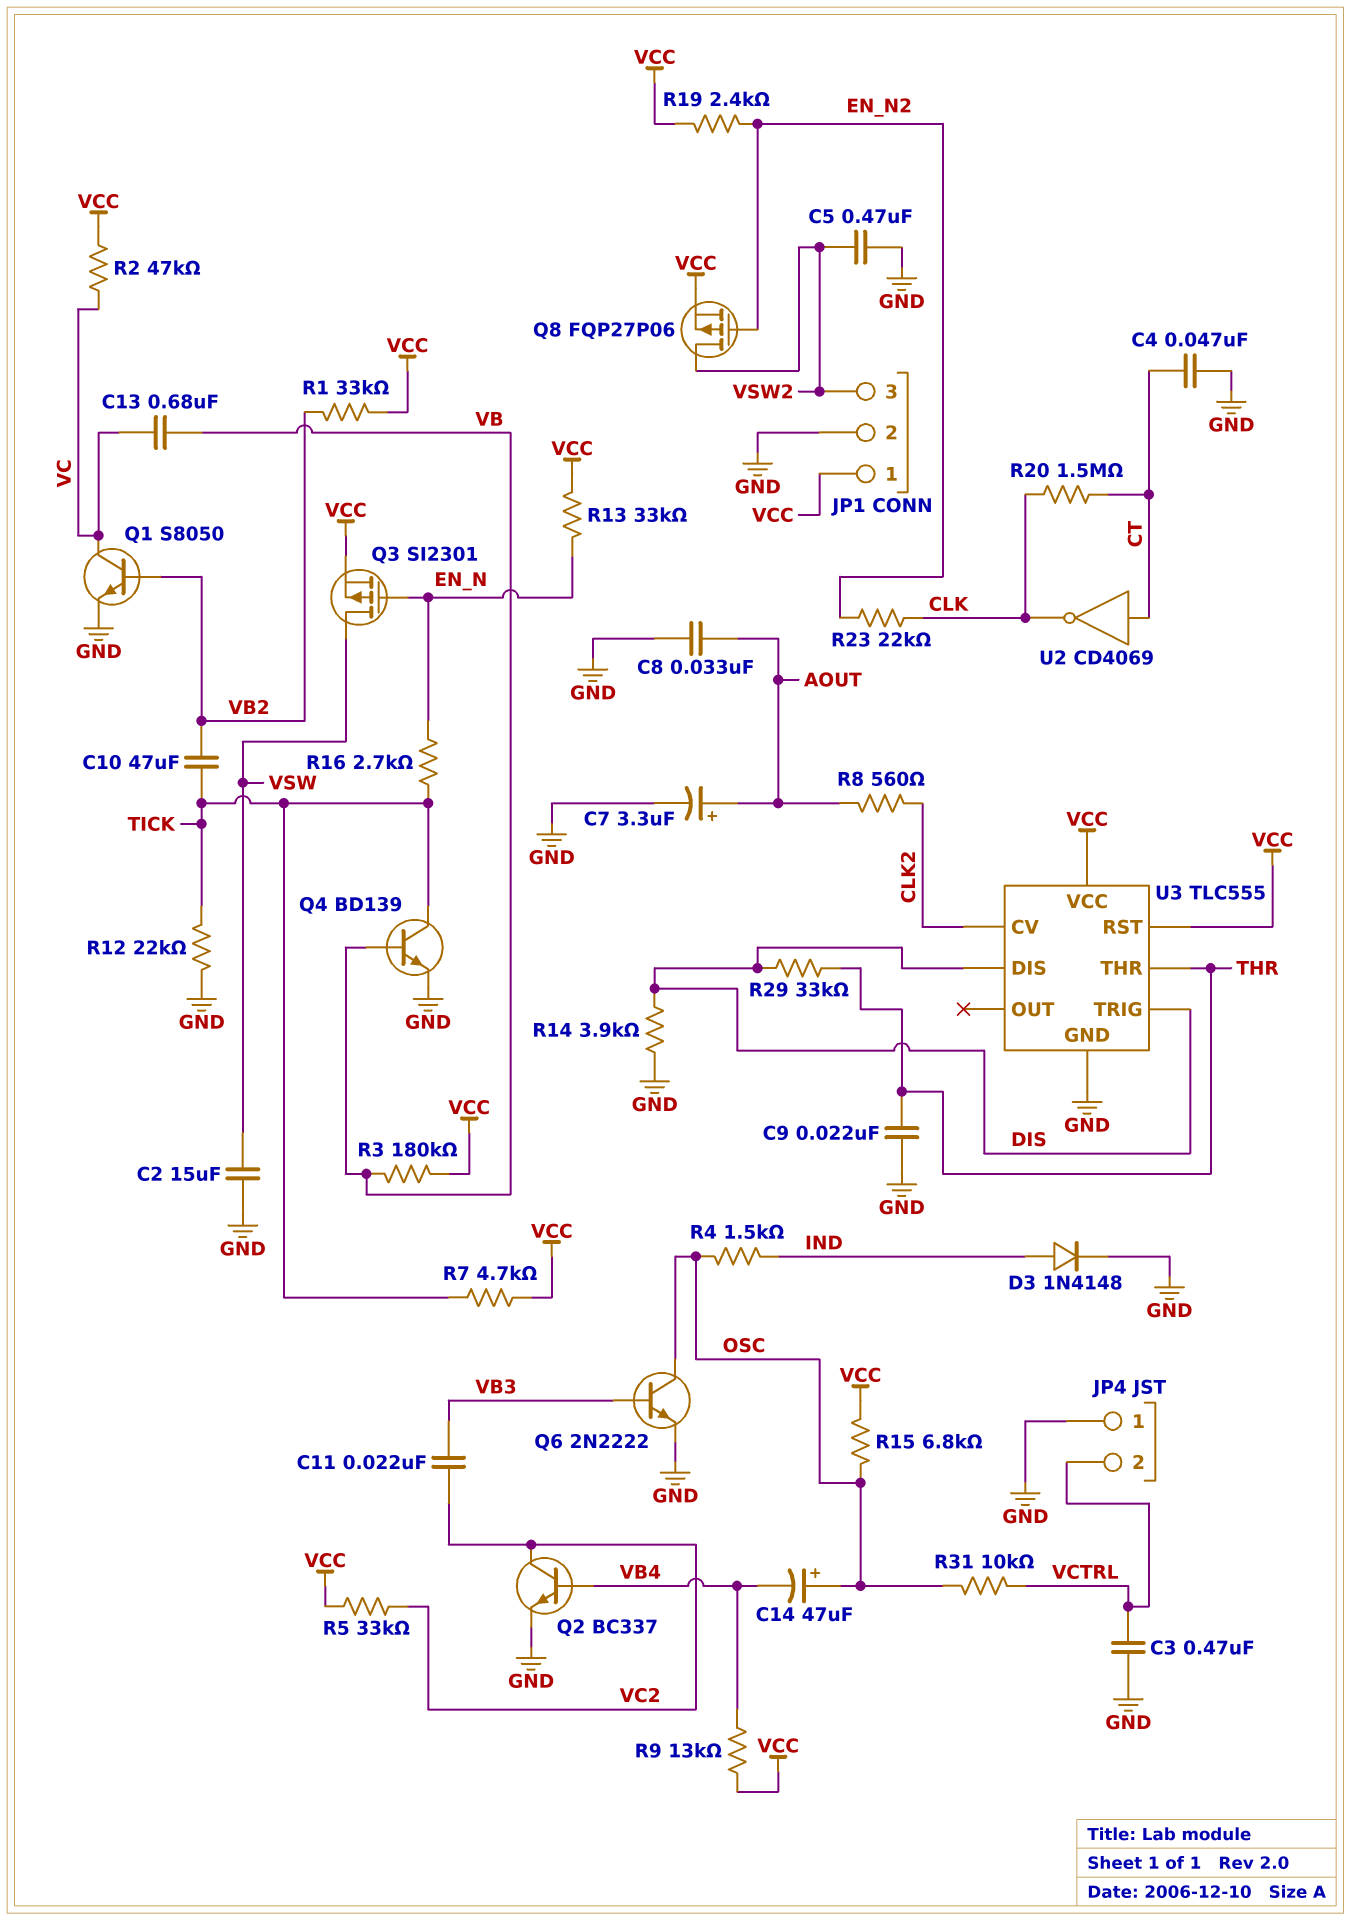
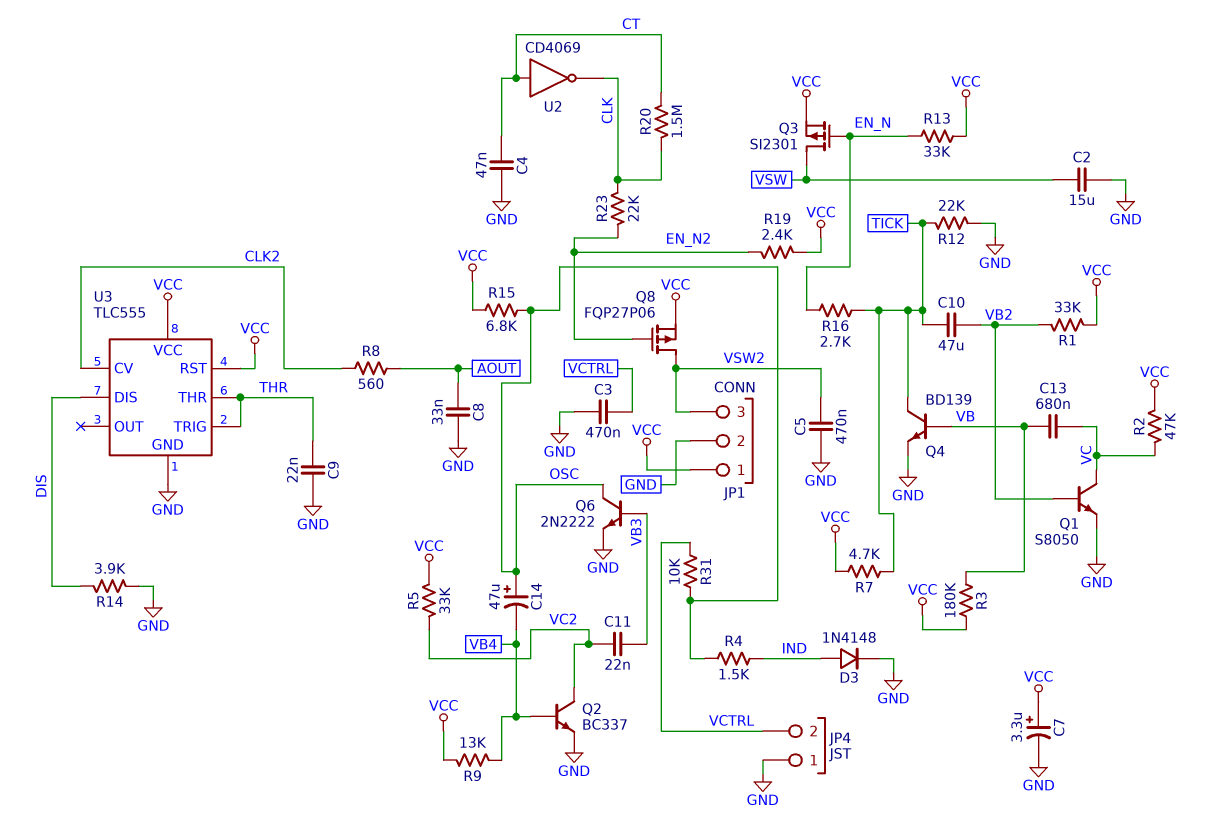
C7: 3.3uF (plus AOUT, minus GND) -> 3.3uF (plus VCC, minus GND)
R29: 33k (DIS, THR) -> none
U3 pin TRIG: DIS -> THR

